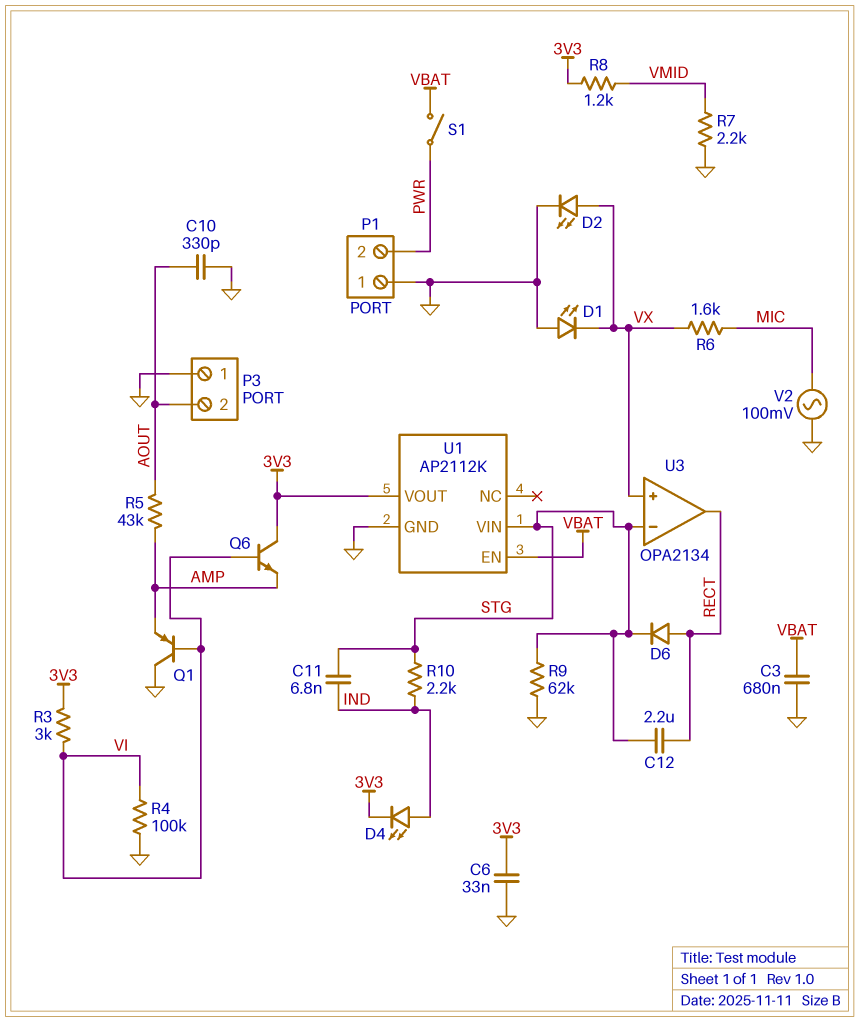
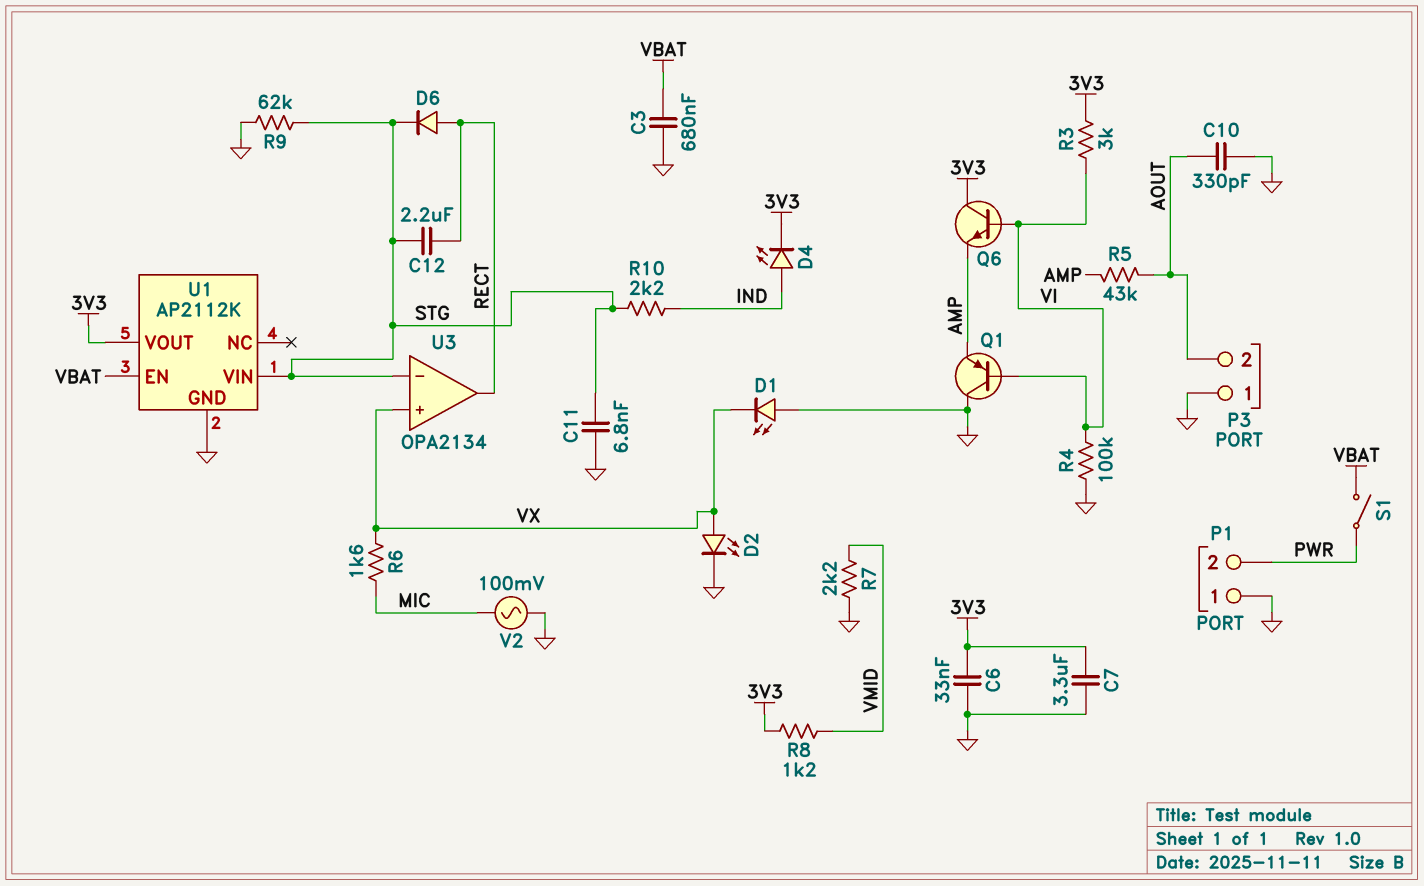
C7: none -> 3.3uF (3V3, GND)
C11: 6.8nF (IND, STG) -> 6.8nF (GND, STG)

